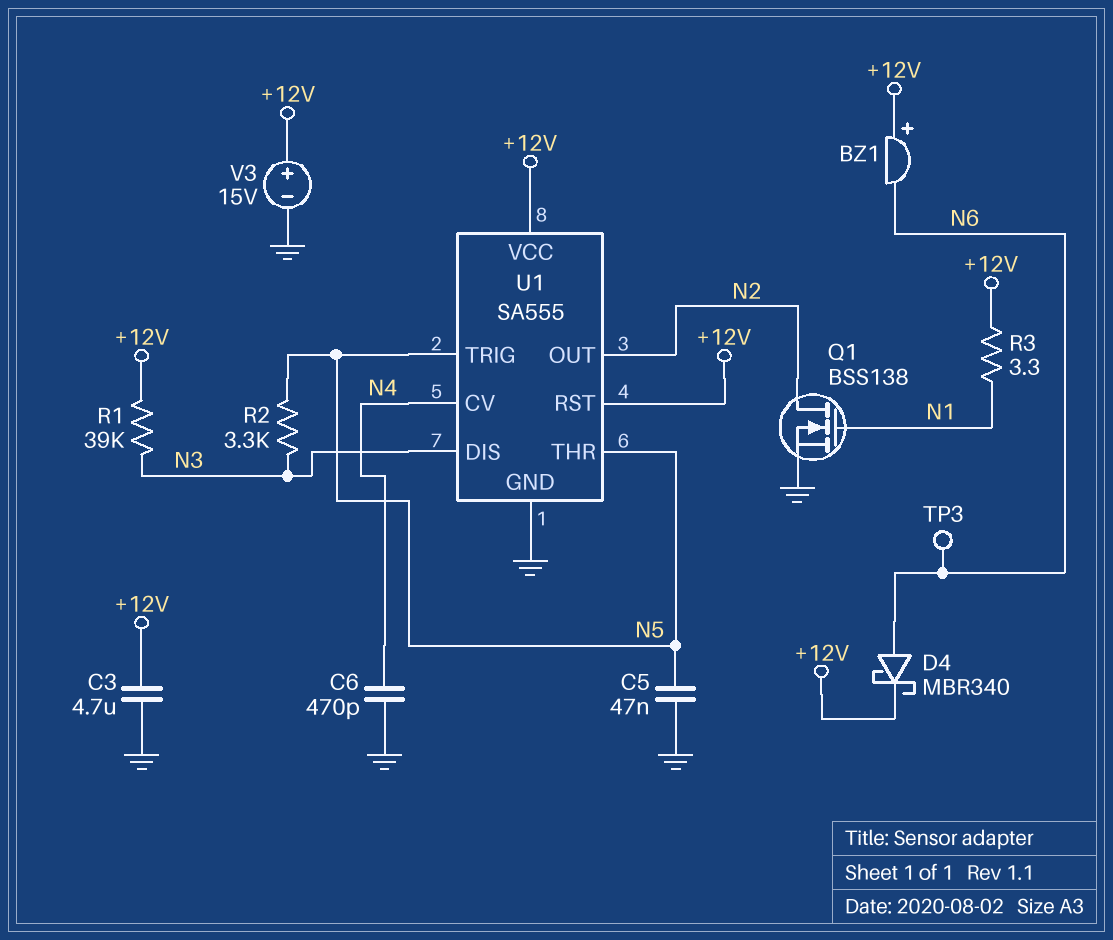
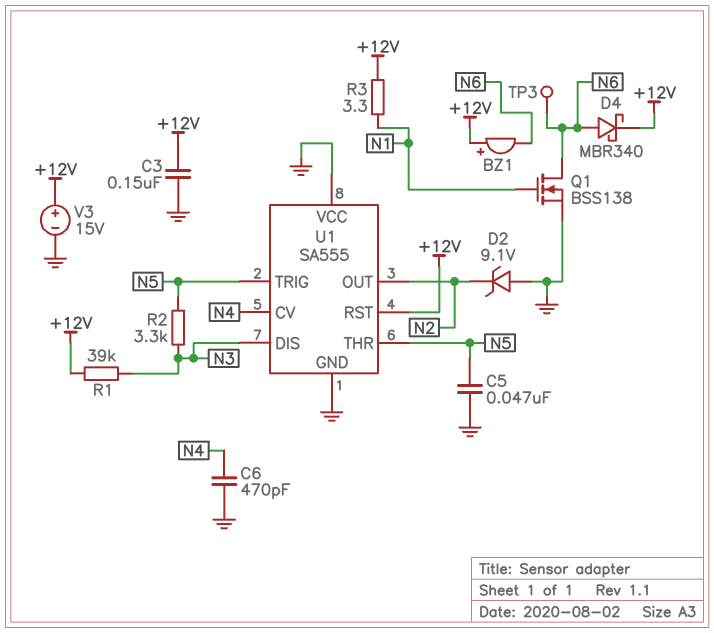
C3: 4.7uF (+12V, GND) -> 150nF (+12V, GND)
D2: none -> zener 9.1V (A GND, K N2)
Q1: NMOS BSS138 (G N1, D N2, S GND) -> NMOS BSS138 (G N1, D N6, S GND)
U1 pin VCC: +12V -> GND

